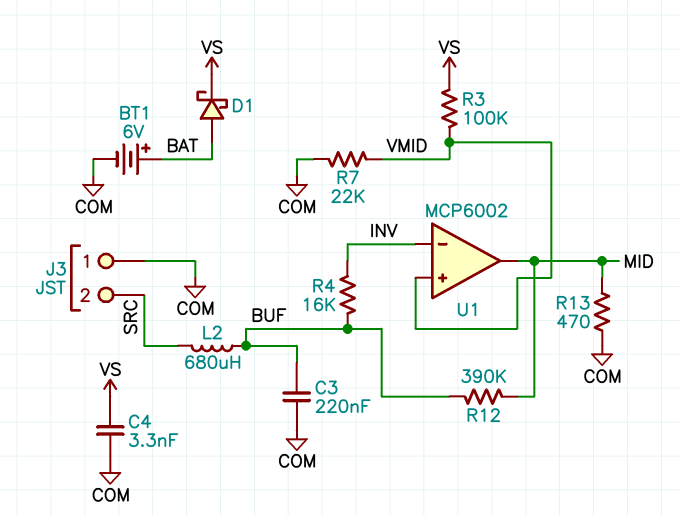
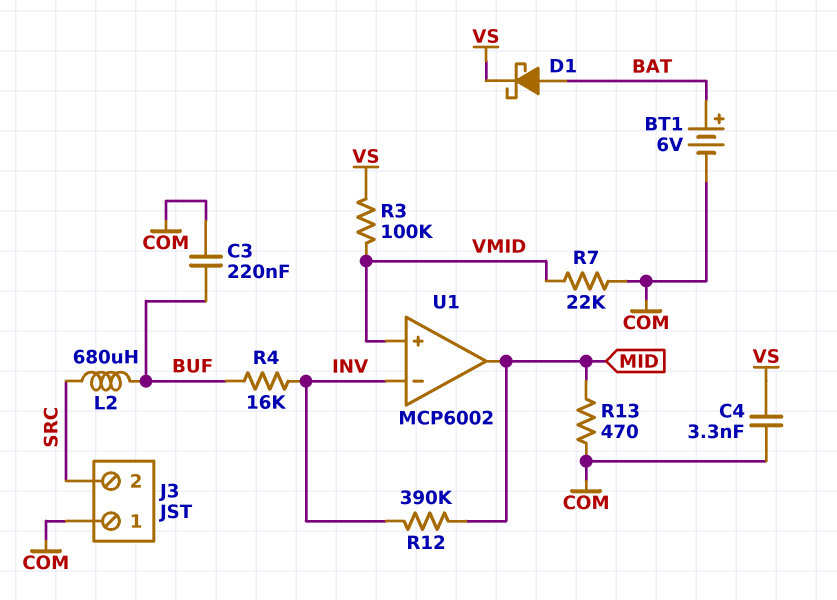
R12: 390k (BUF, MID) -> 390k (INV, MID)

